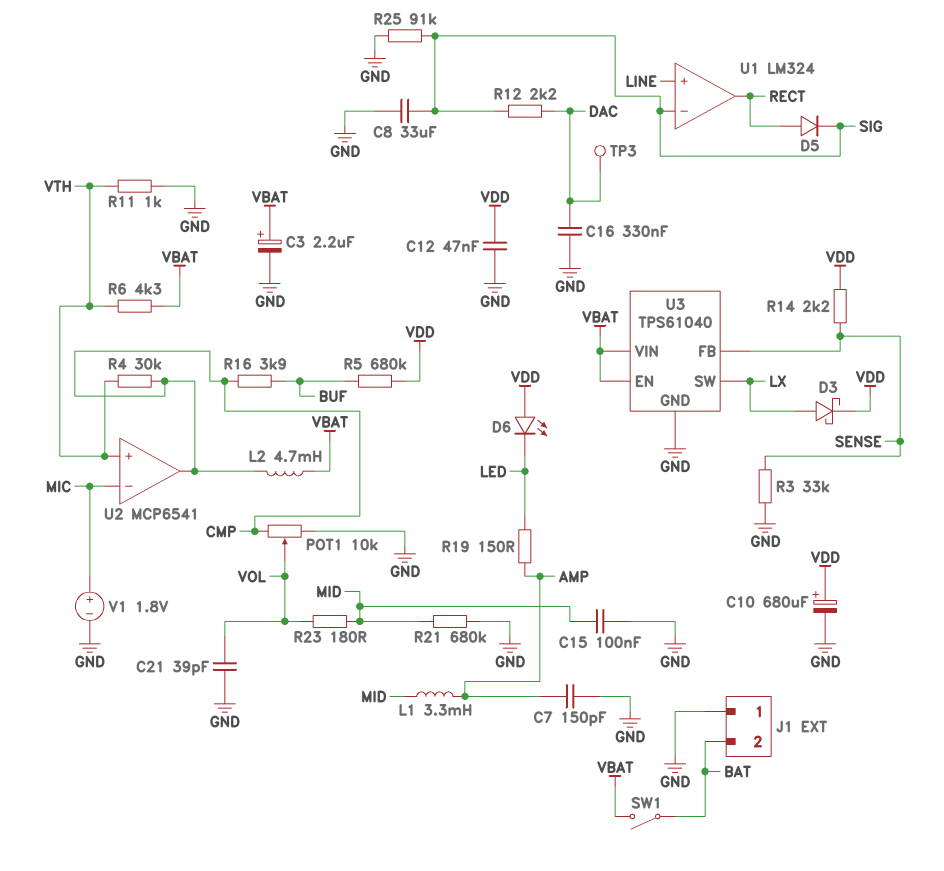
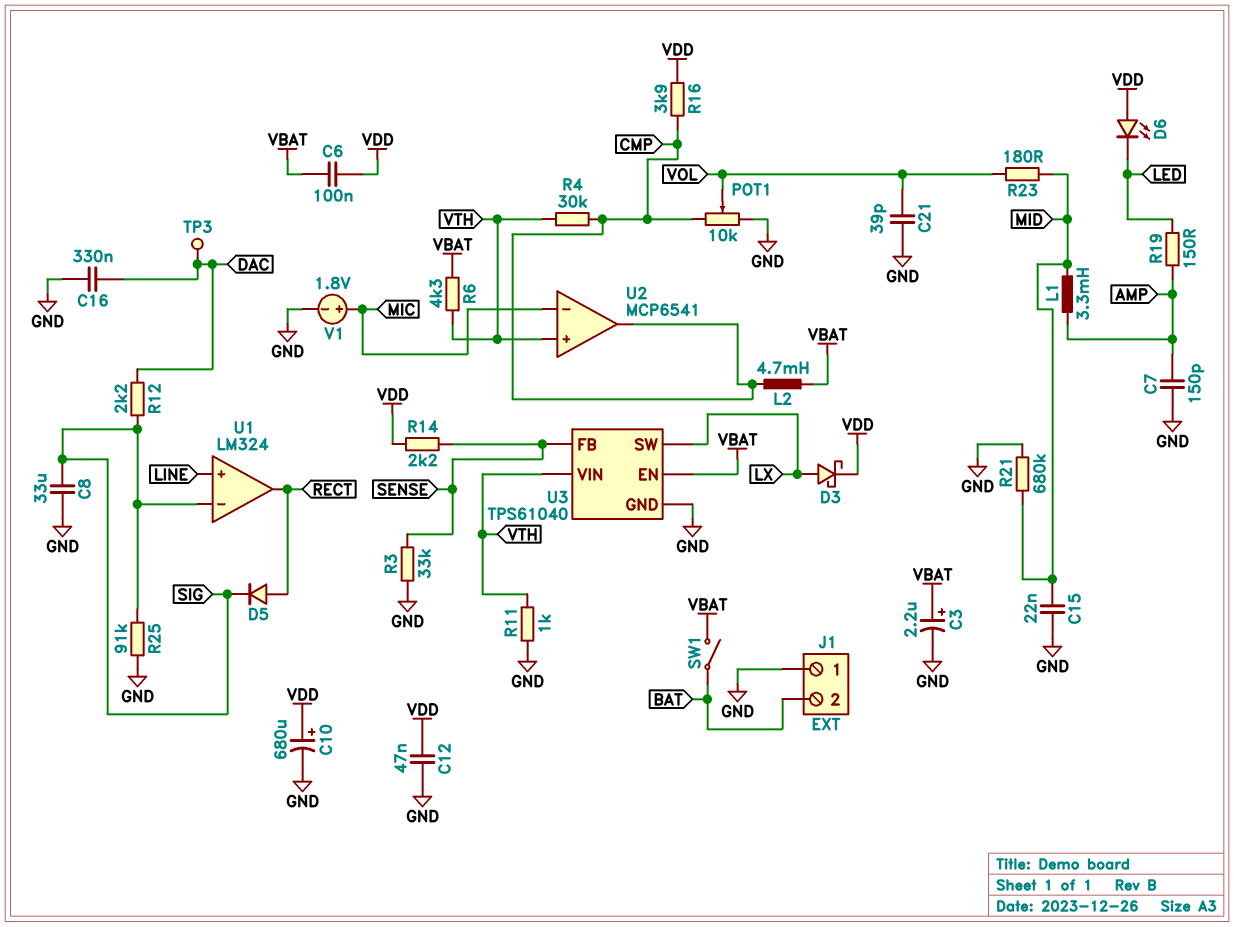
C6: none -> 100nF (VBAT, VDD)
C15: 100nF (GND, MID) -> 22nF (GND, MID)
R5: 680k (BUF, VDD) -> none
R16: 3.9k (BUF, CMP) -> 3.9k (CMP, VDD)
U3 pin VIN: VBAT -> VTH

